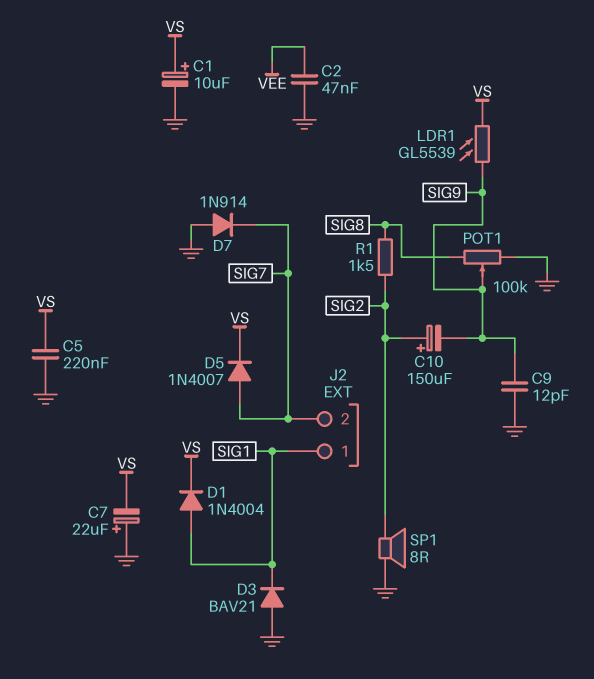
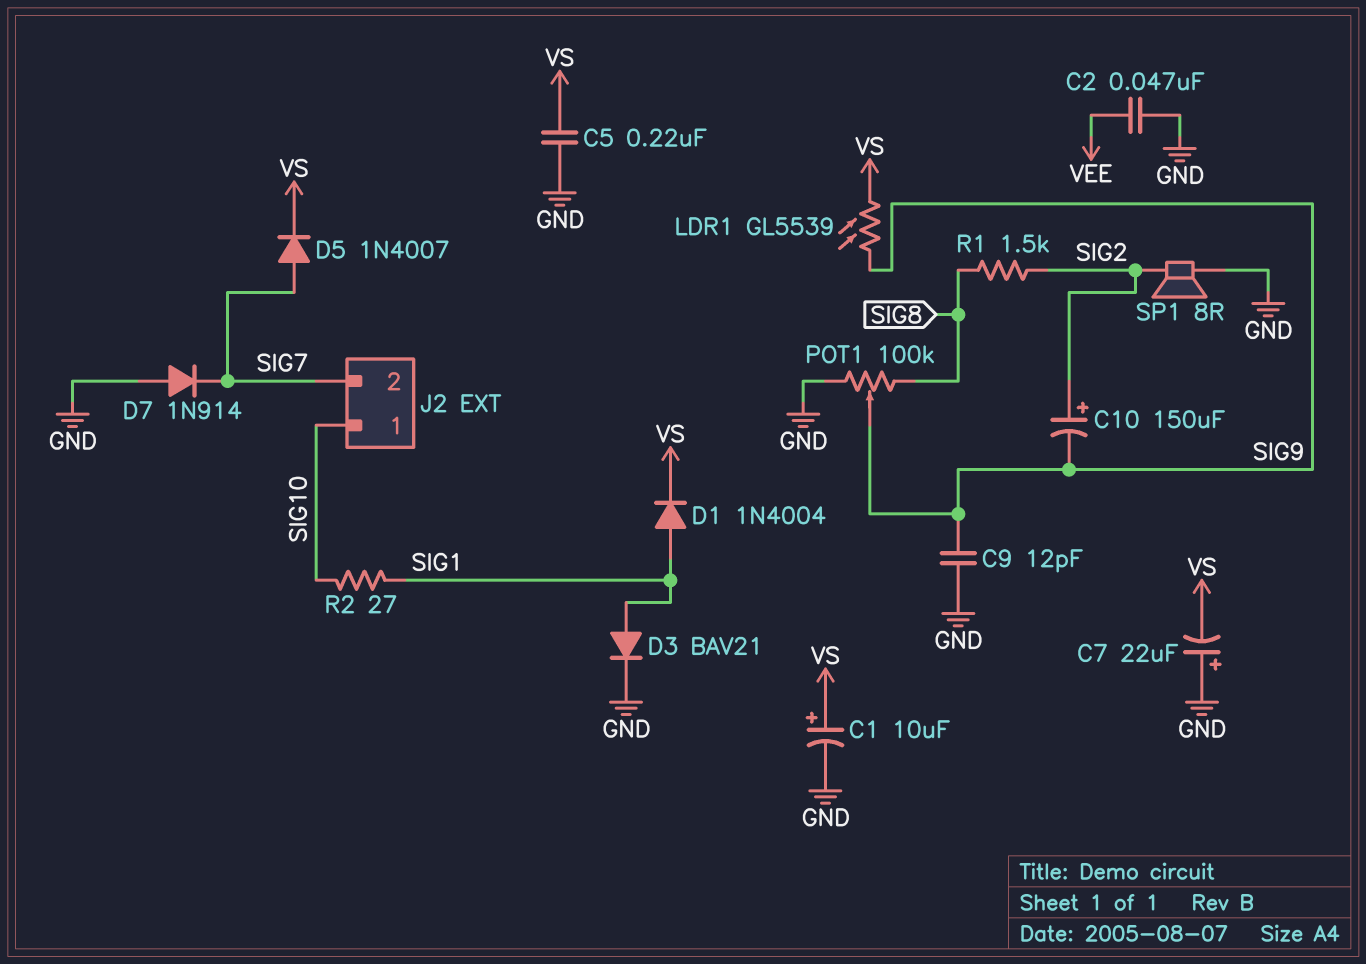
D3: diode BAV21 (A GND, K SIG1) -> diode BAV21 (A SIG1, K GND)
J2 pin 1: SIG1 -> SIG10
R2: none -> 27 (SIG1, SIG10)

